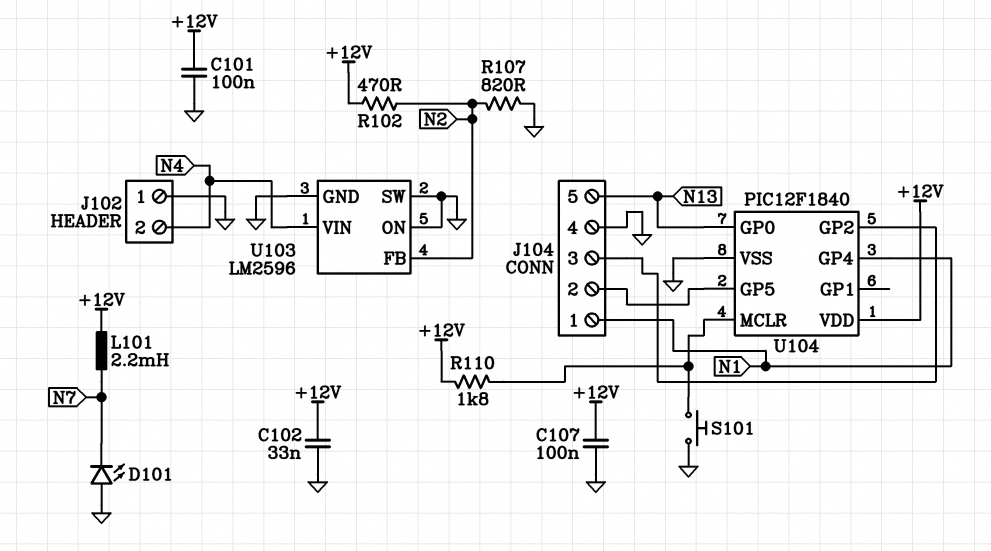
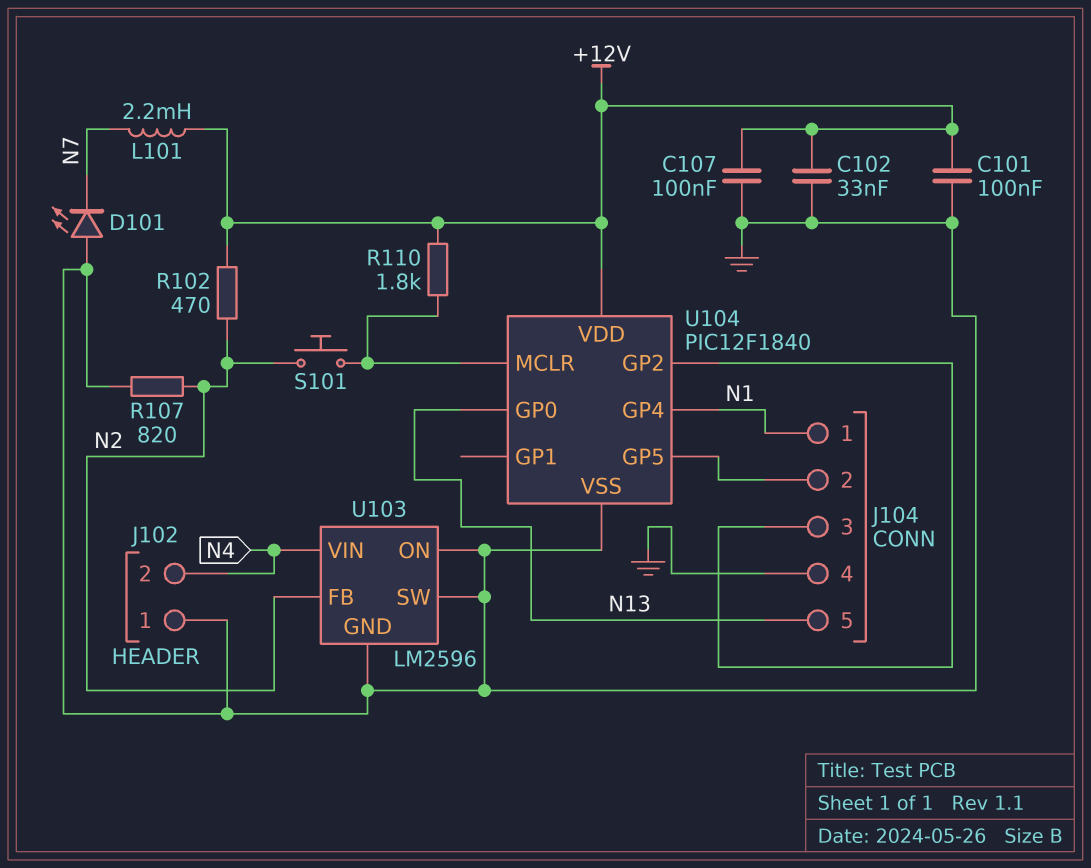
S101: button (GND, U104/MCLR) -> button (N2, U104/MCLR)

